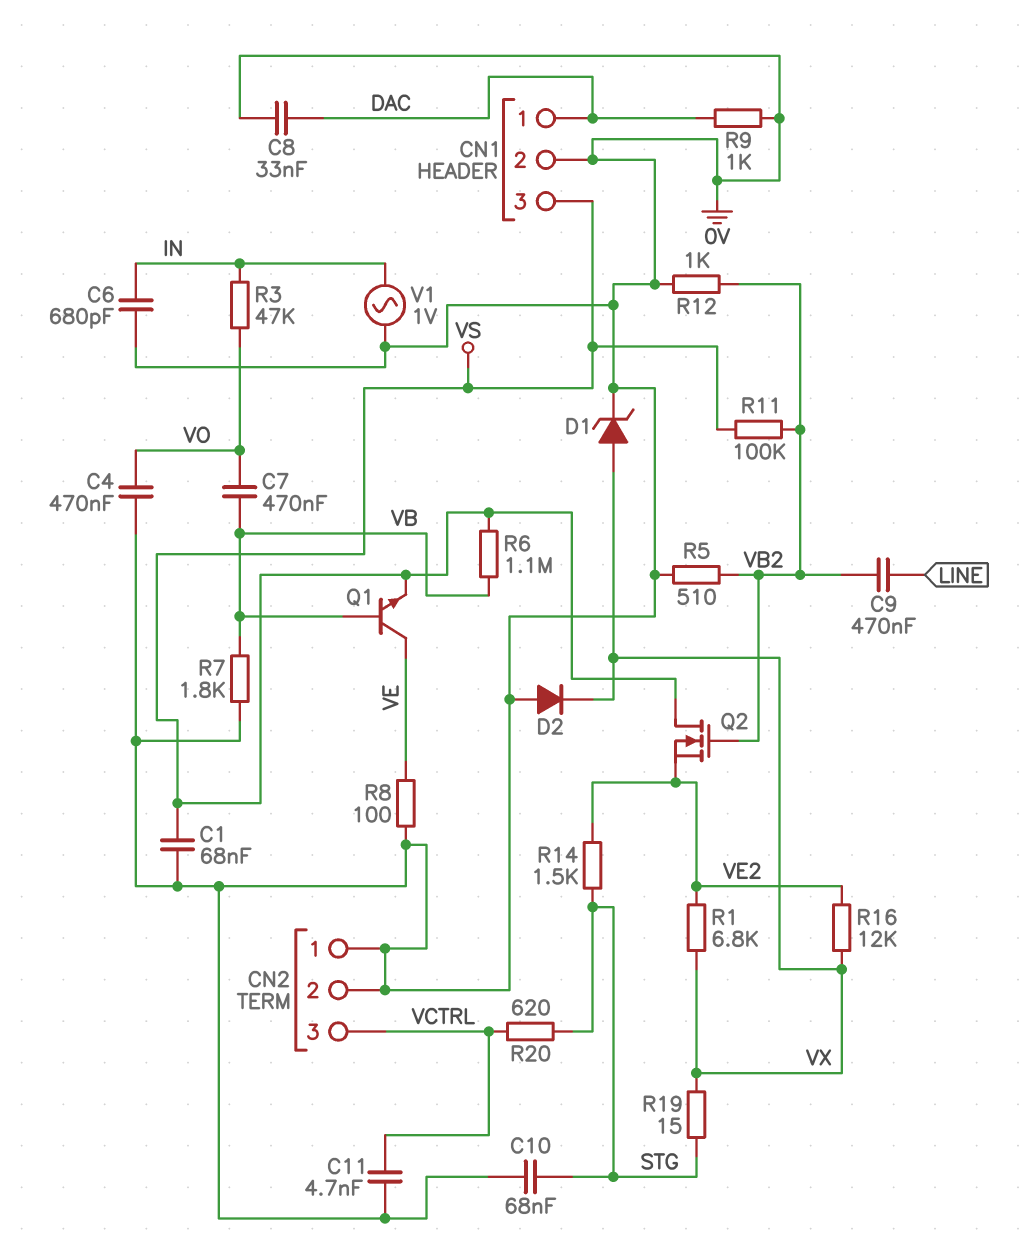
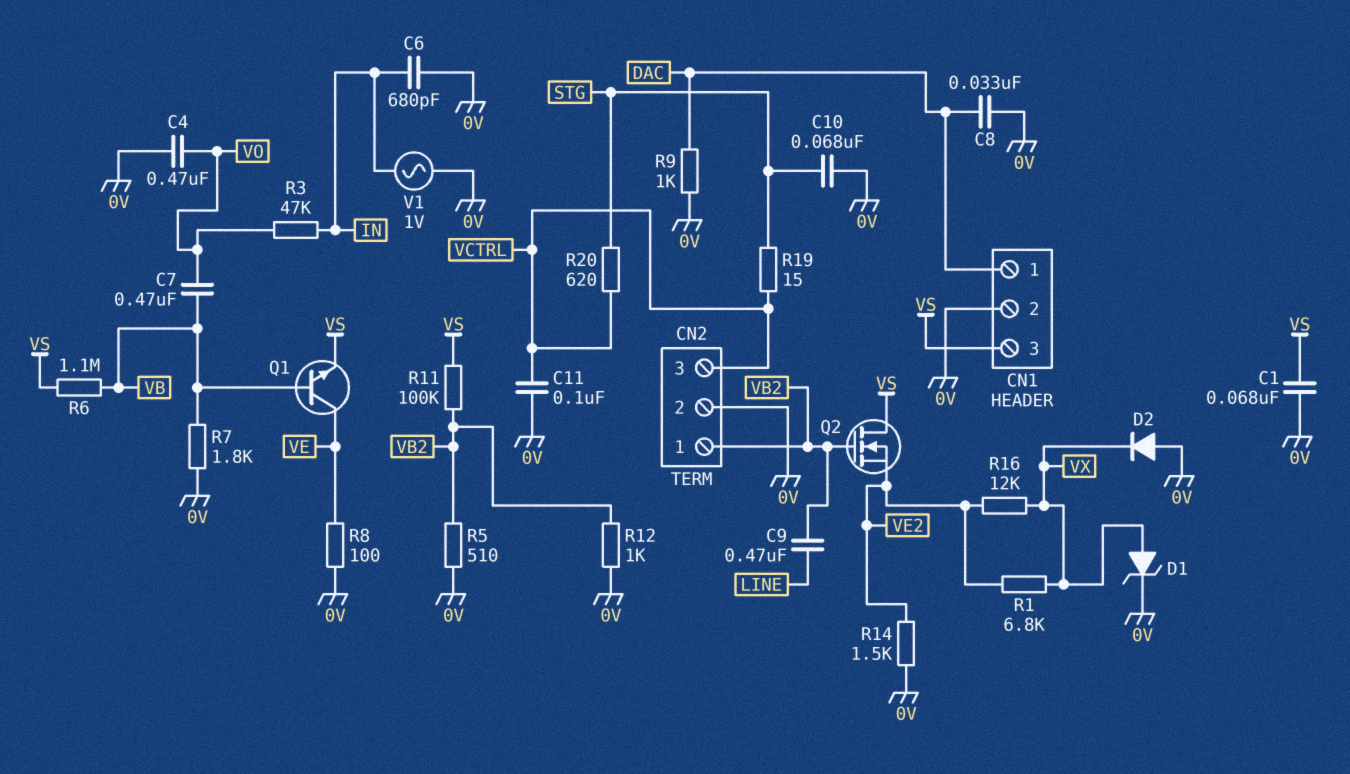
C11: 4.7nF (0V, VCTRL) -> 100nF (0V, VCTRL)
CN2 pin 1: 0V -> VB2
R14: 1.5k (STG, VE2) -> 1.5k (0V, VE2)
R19: 15 (STG, VX) -> 15 (STG, VCTRL)

